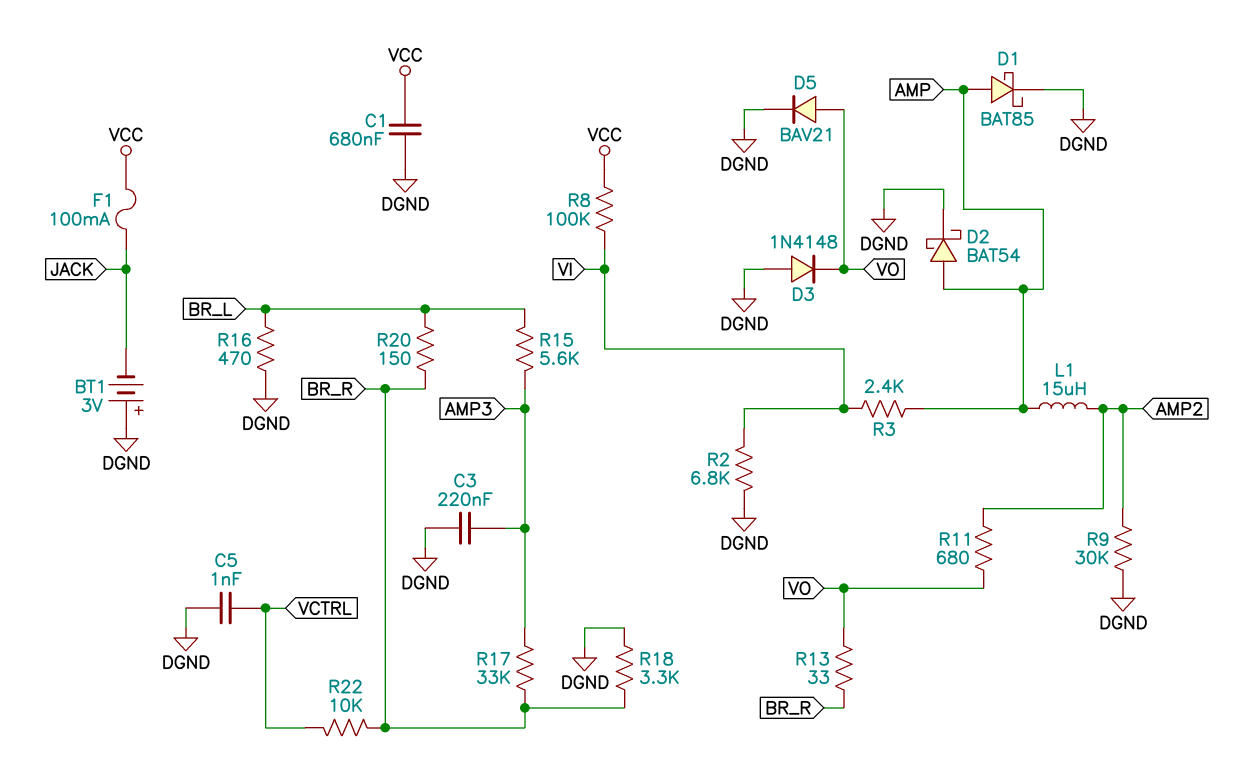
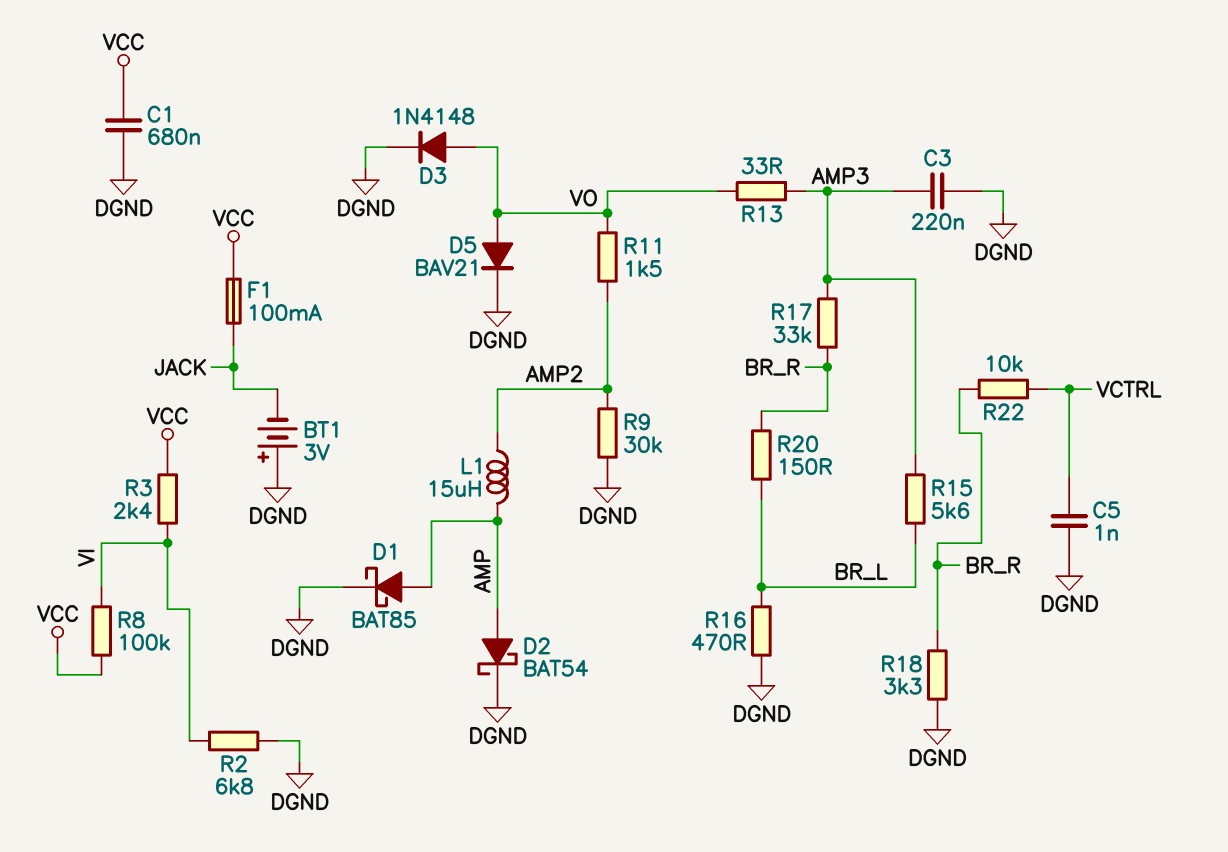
D3: diode 1N4148 (A DGND, K VO) -> diode 1N4148 (A VO, K DGND)
R3: 2.4k (AMP, VI) -> 2.4k (VCC, VI)
R11: 680 (AMP2, VO) -> 1.5k (AMP2, VO)
R13: 33 (BR_R, VO) -> 33 (AMP3, VO)

